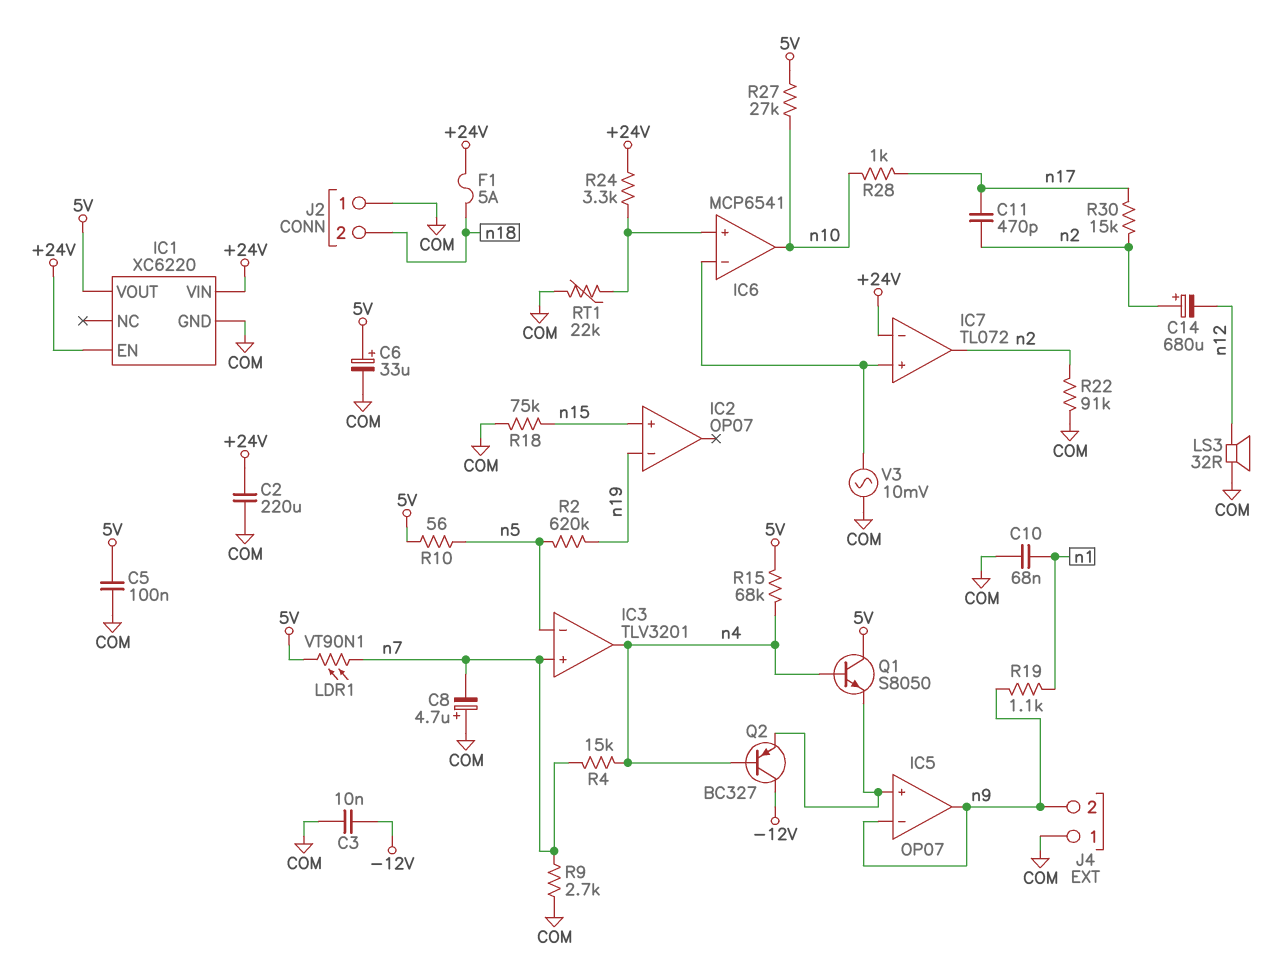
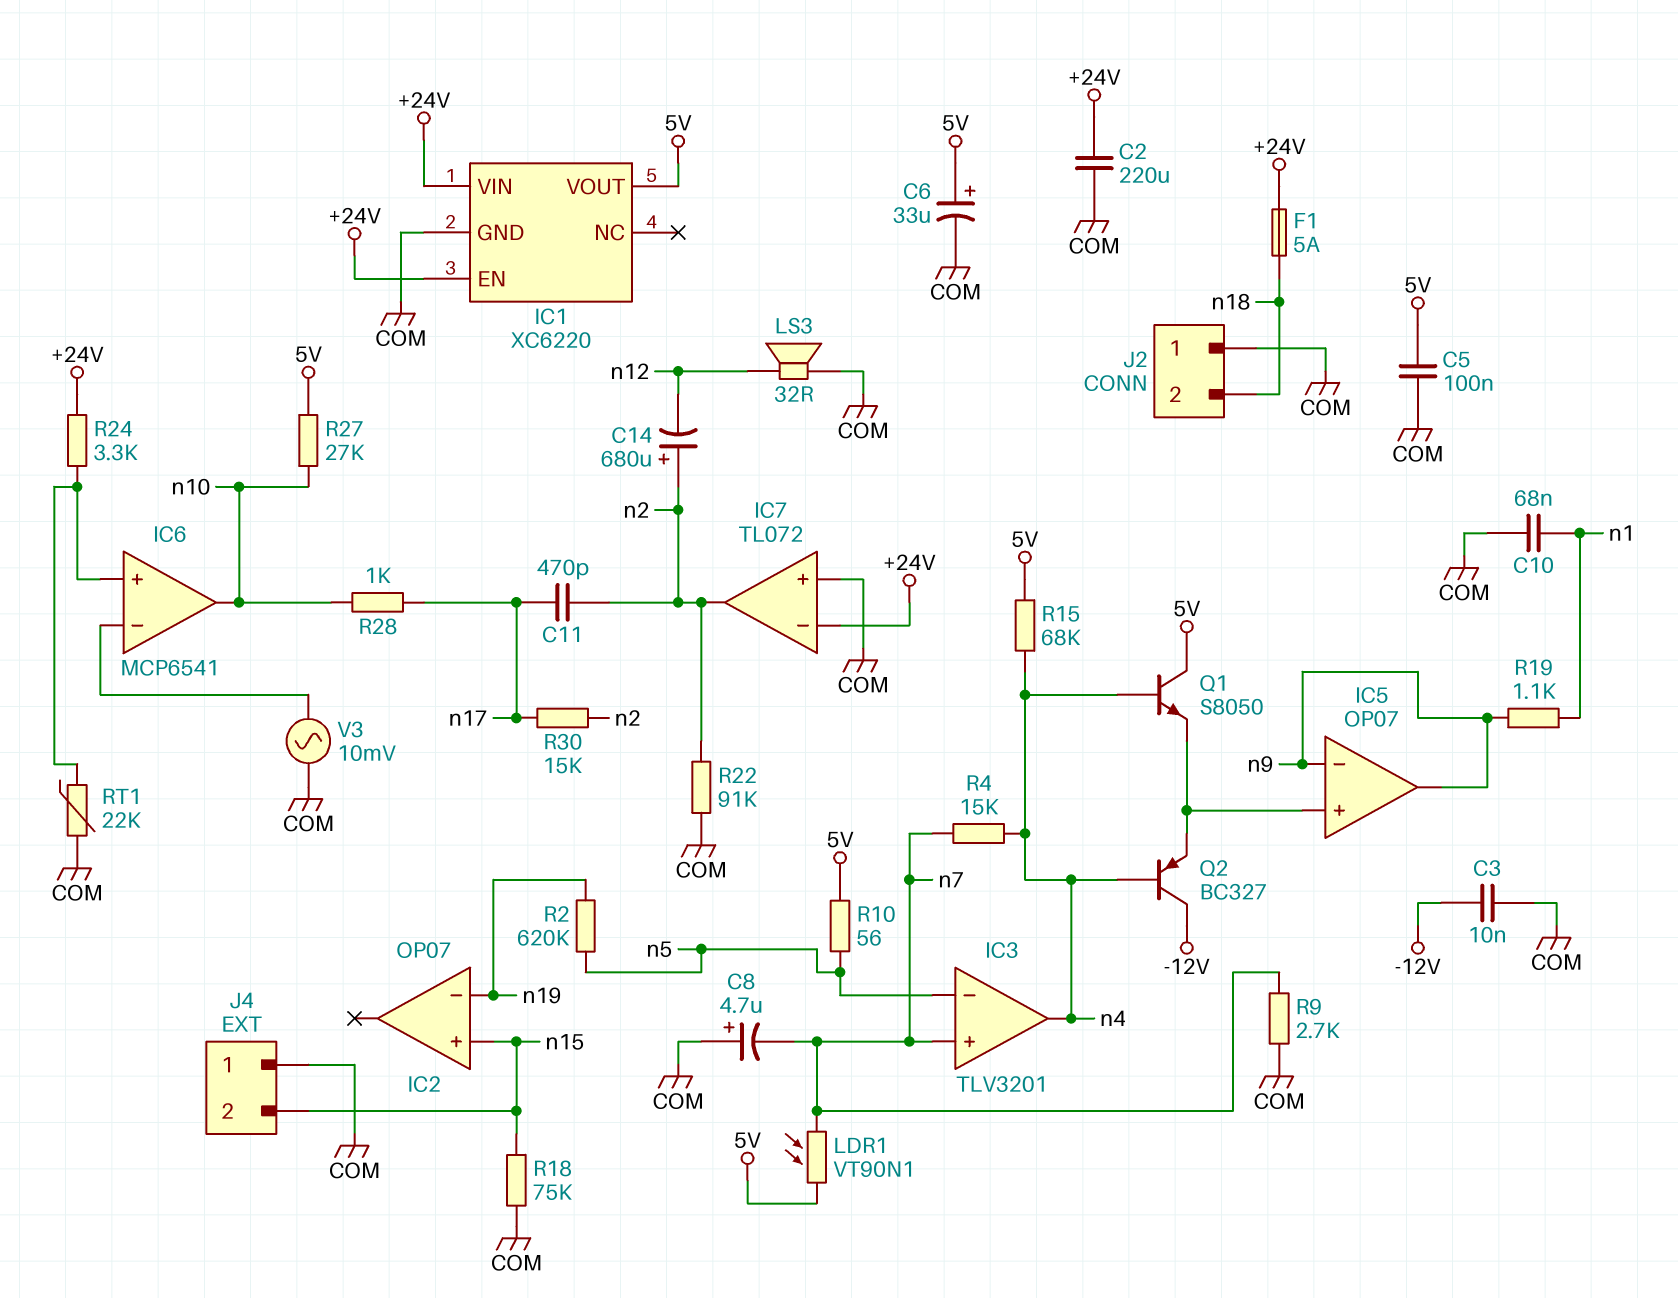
IC7 pin in+: IC6/in- -> COM
J4 pin 2: n9 -> n15

